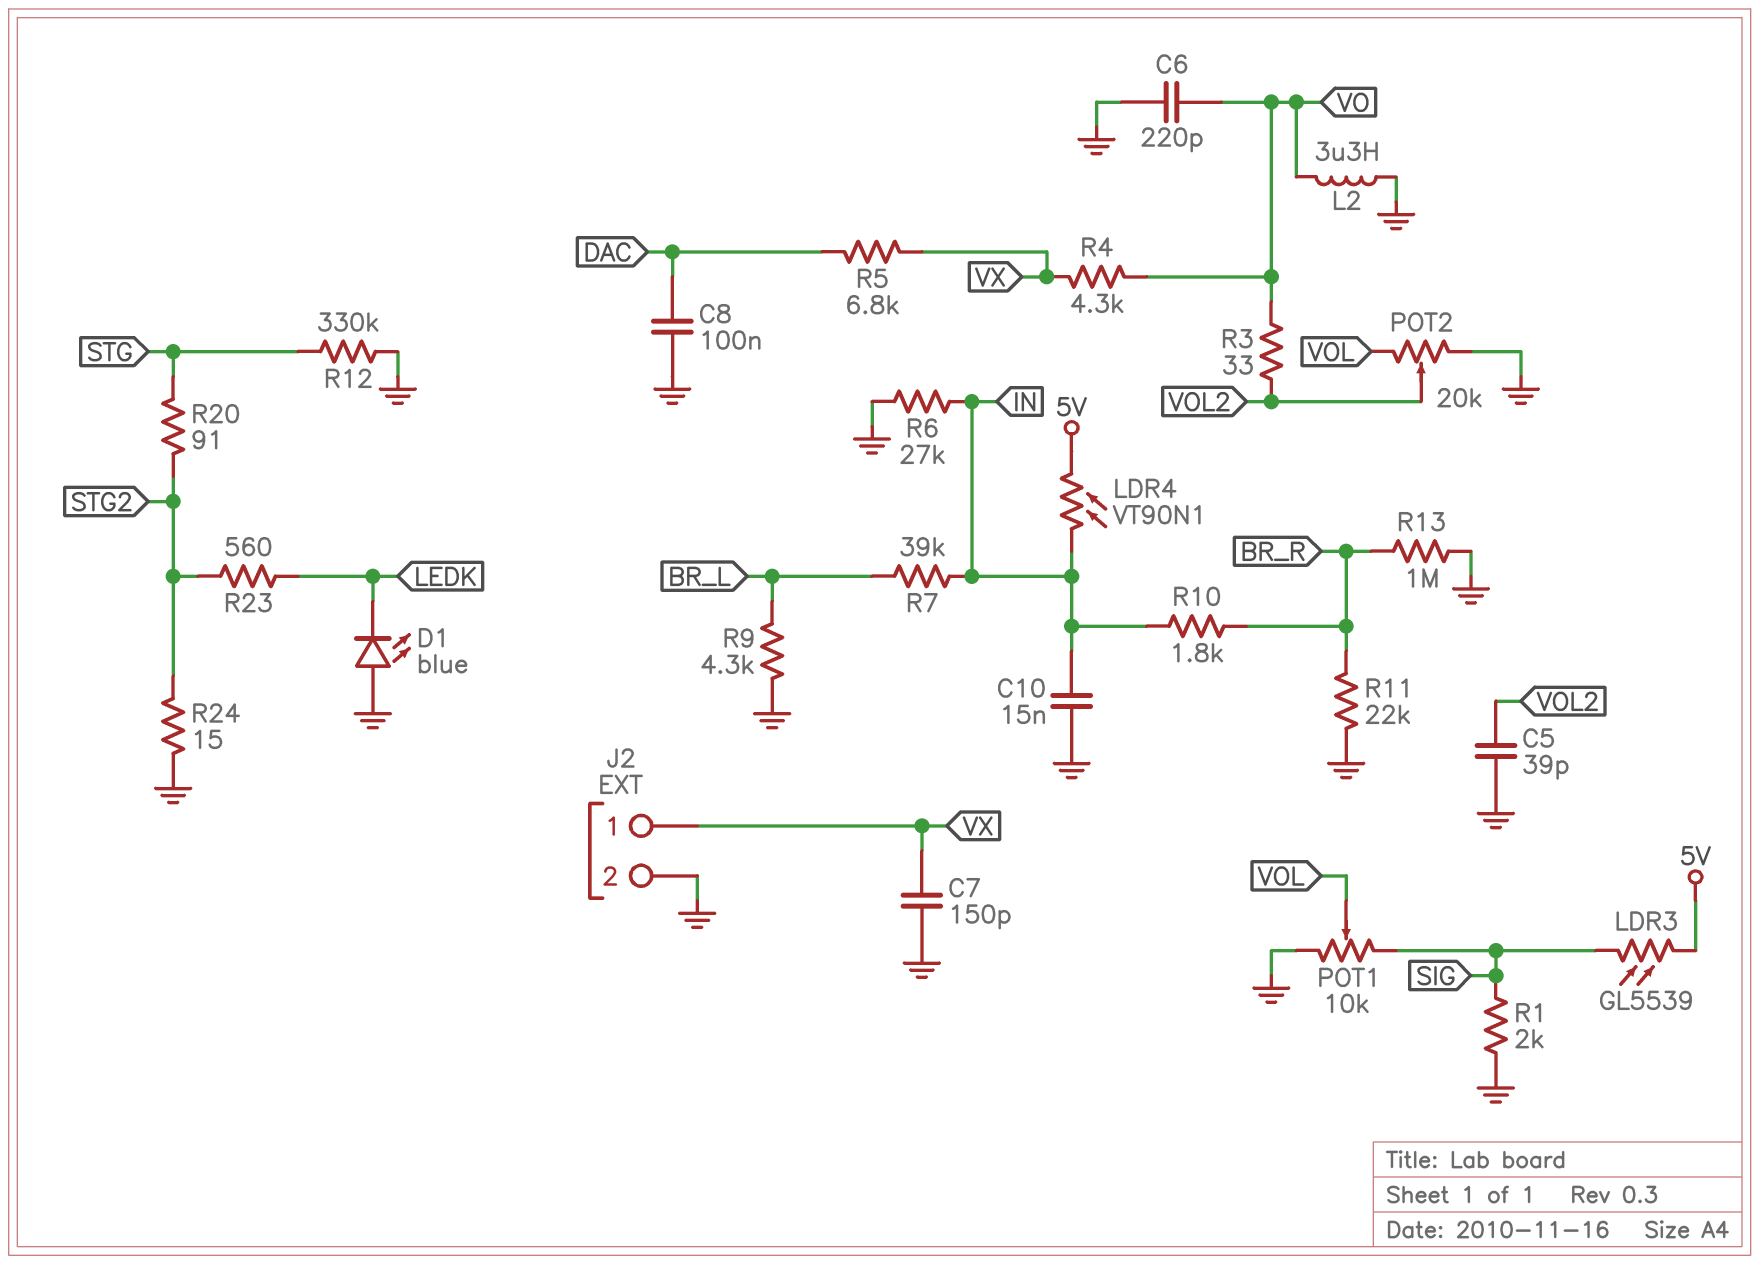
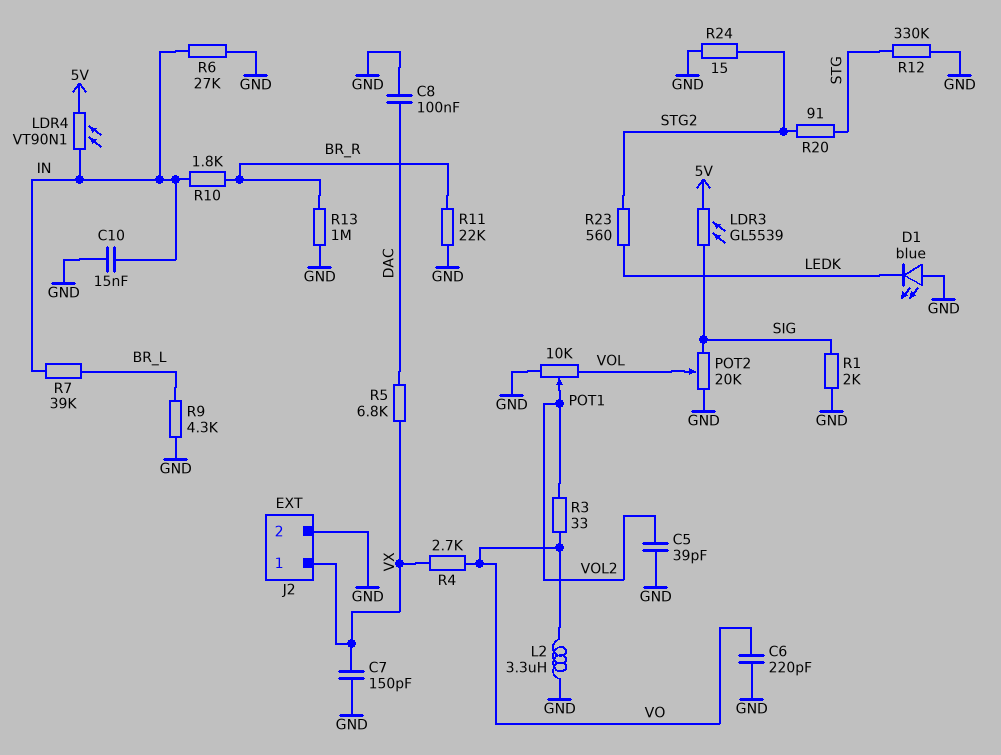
POT1: 10k (GND, SIG, wiper VOL) -> 10k (GND, VOL, wiper VOL2)
POT2: 20k (GND, VOL, wiper VOL2) -> 20k (GND, SIG, wiper VOL)
R4: 4.3k (VO, VX) -> 2.7k (VO, VX)

